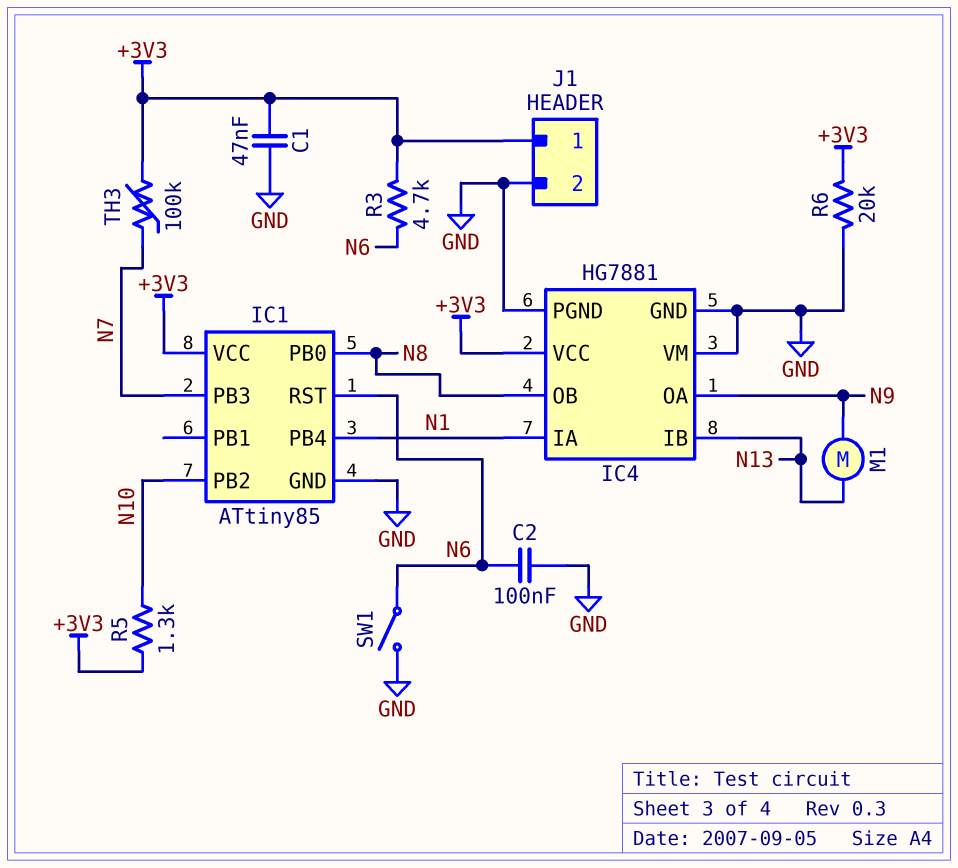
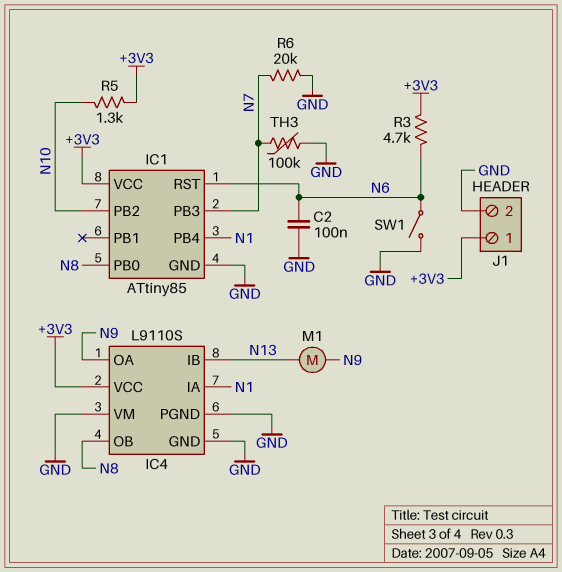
C1: 47nF (+3V3, GND) -> none
IC4: HG7881 -> L9110S
R6: 20k (+3V3, GND) -> 20k (GND, N7)
TH3: 100k (+3V3, N7) -> 100k (GND, N7)

